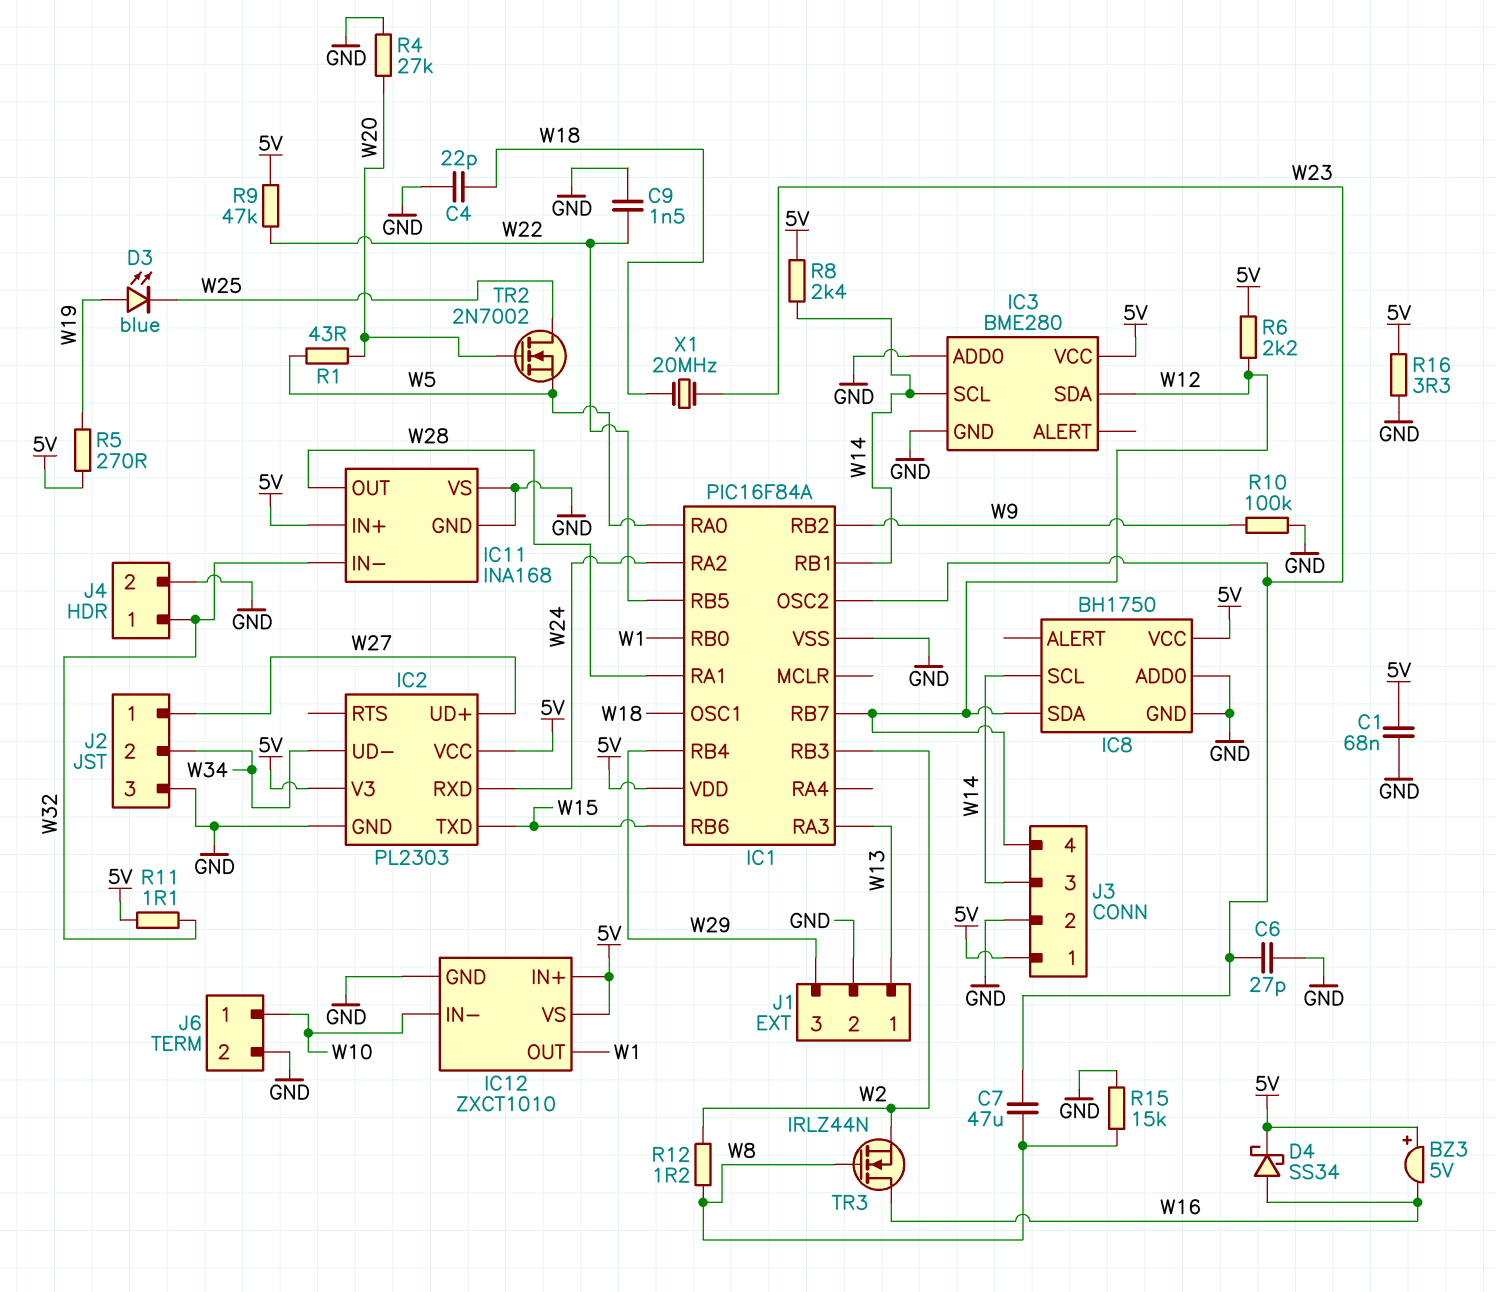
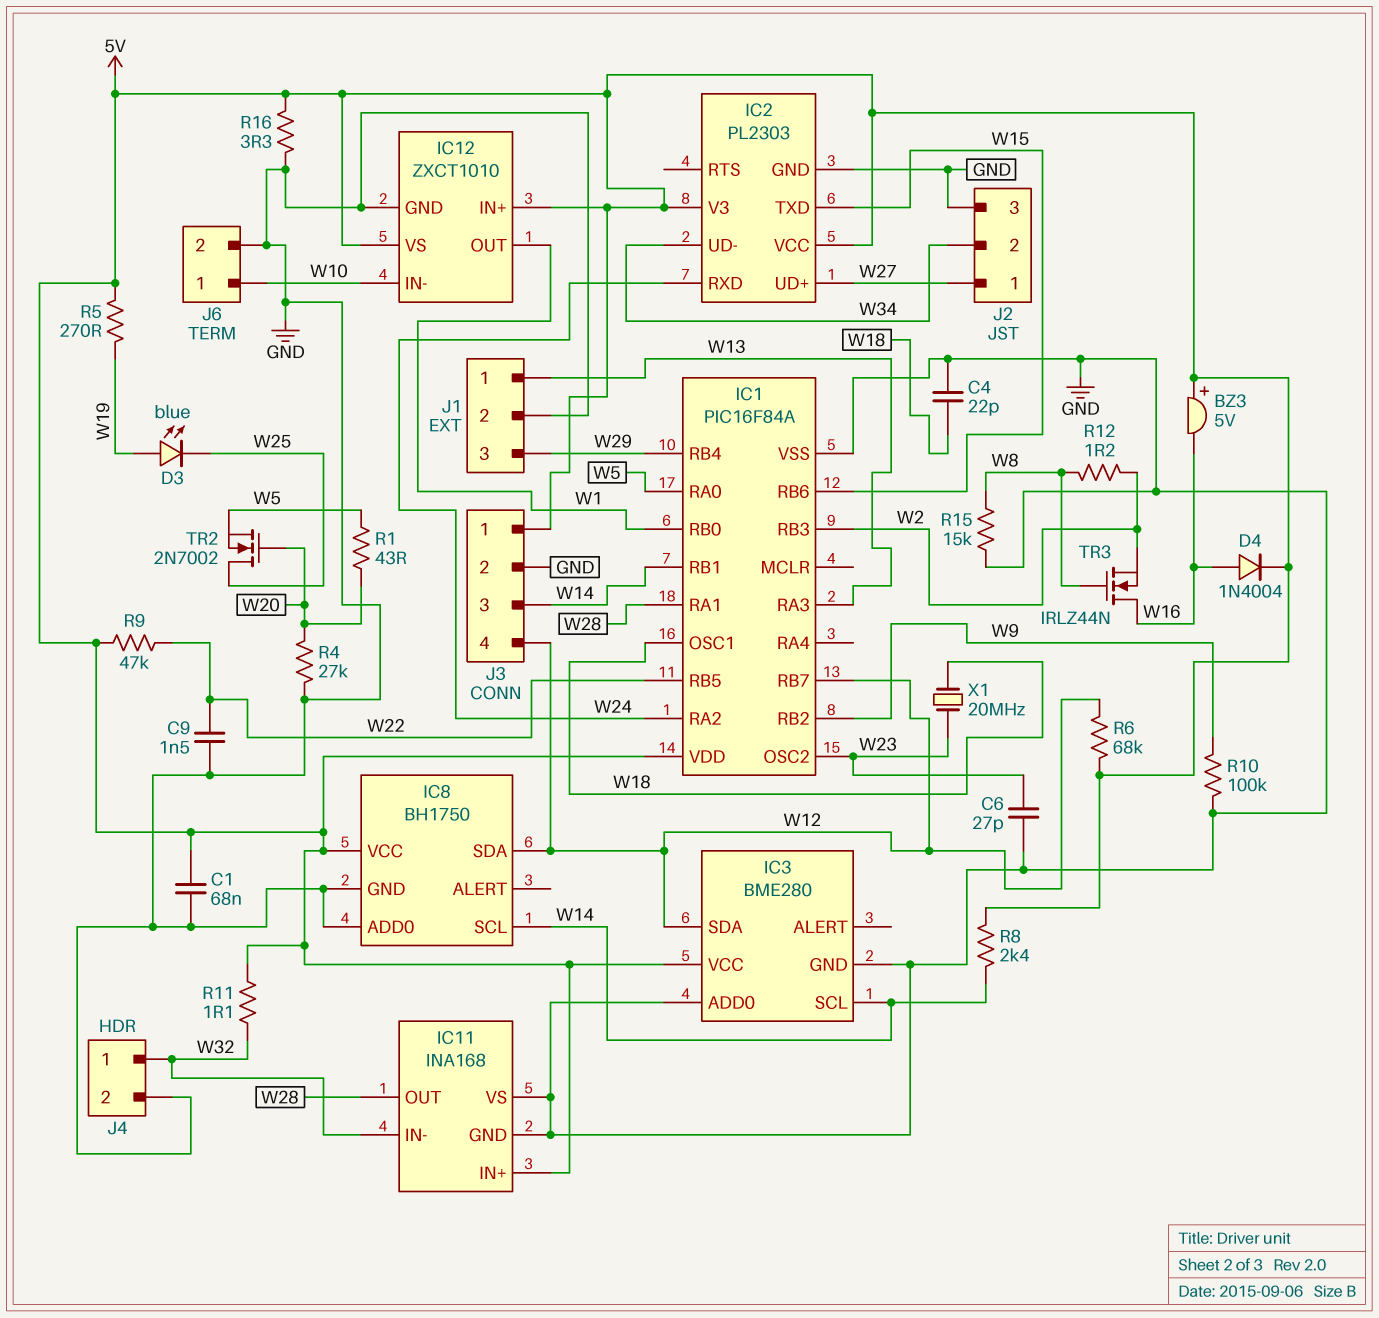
C7: 47uF (W8, W23) -> none
D4: schottky SS34 (A W16, K 5V) -> diode 1N4004 (A W16, K 5V)
R6: 2.2k (5V, W12) -> 68k (5V, W12)

